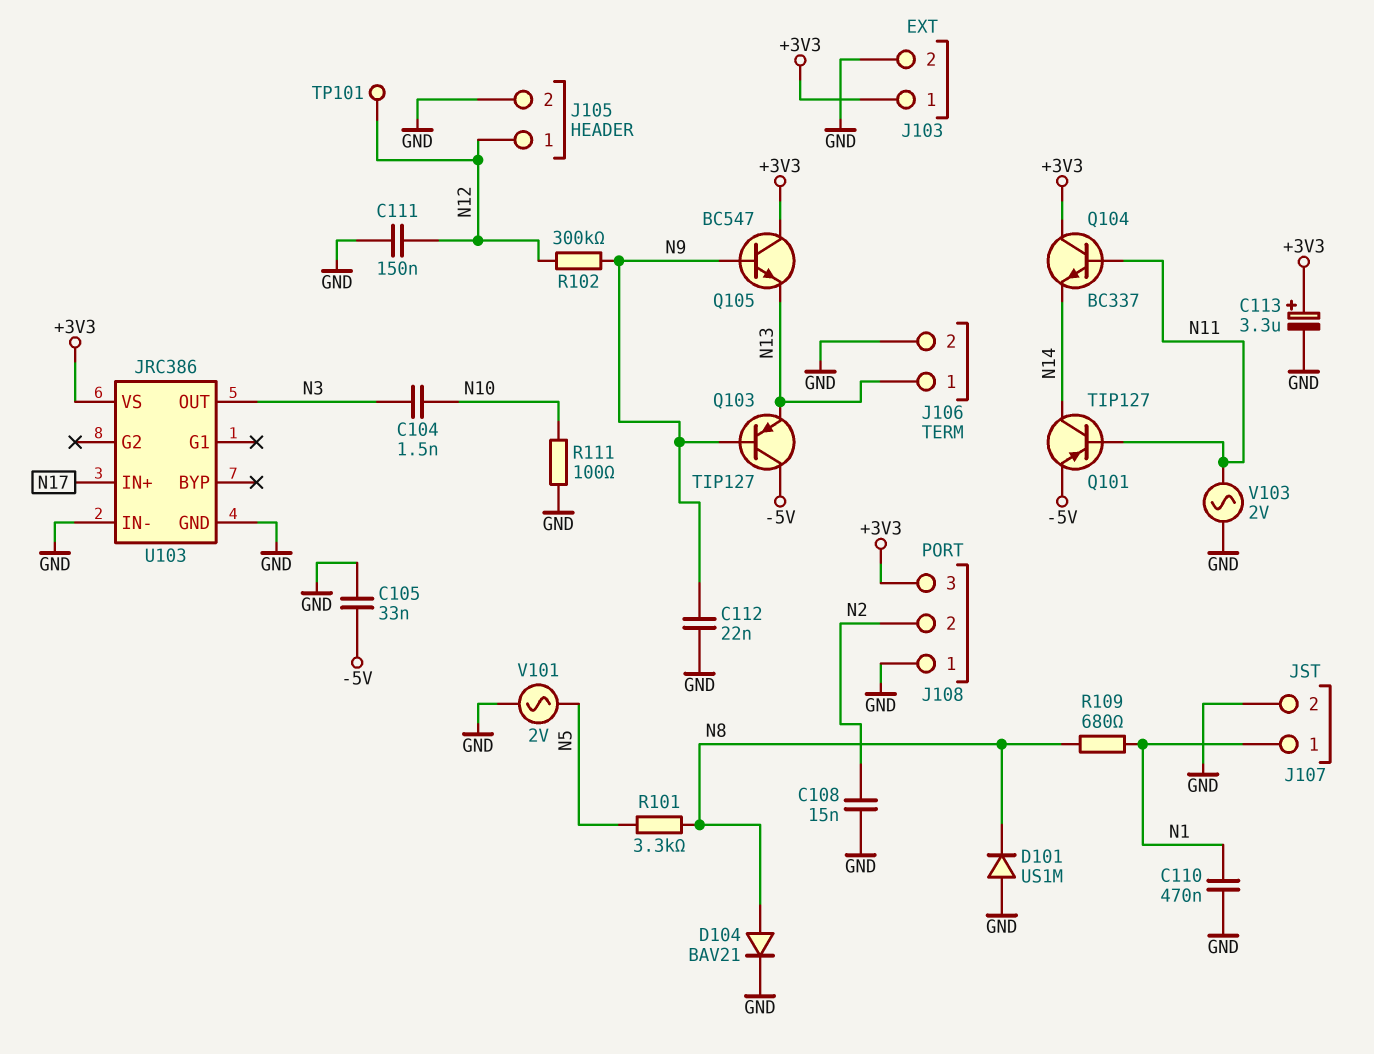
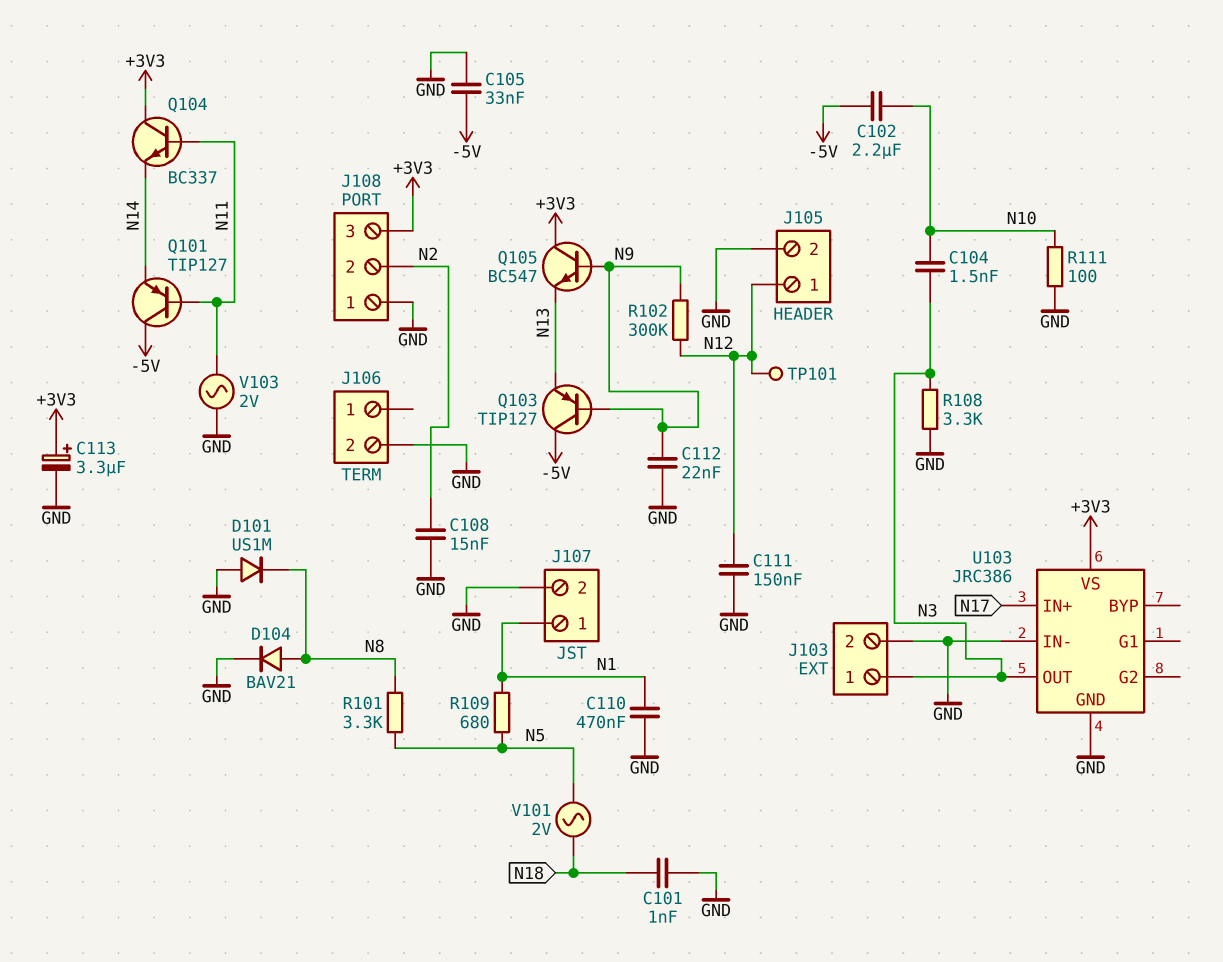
C101: none -> 1nF (GND, N18)
C102: none -> 2.2uF (-5V, N10)
J103 pin 1: +3V3 -> N3
J106 pin 1: N13 -> none
Q101: PNP TIP127 (B N11, C N14, E -5V) -> PNP TIP127 (B N11, C -5V, E N14)
R108: none -> 3.3k (GND, N3)
R109: 680 (N1, N8) -> 680 (N1, N5)
V101: AC 2V (GND, N5) -> AC 2V (N5, N18)

